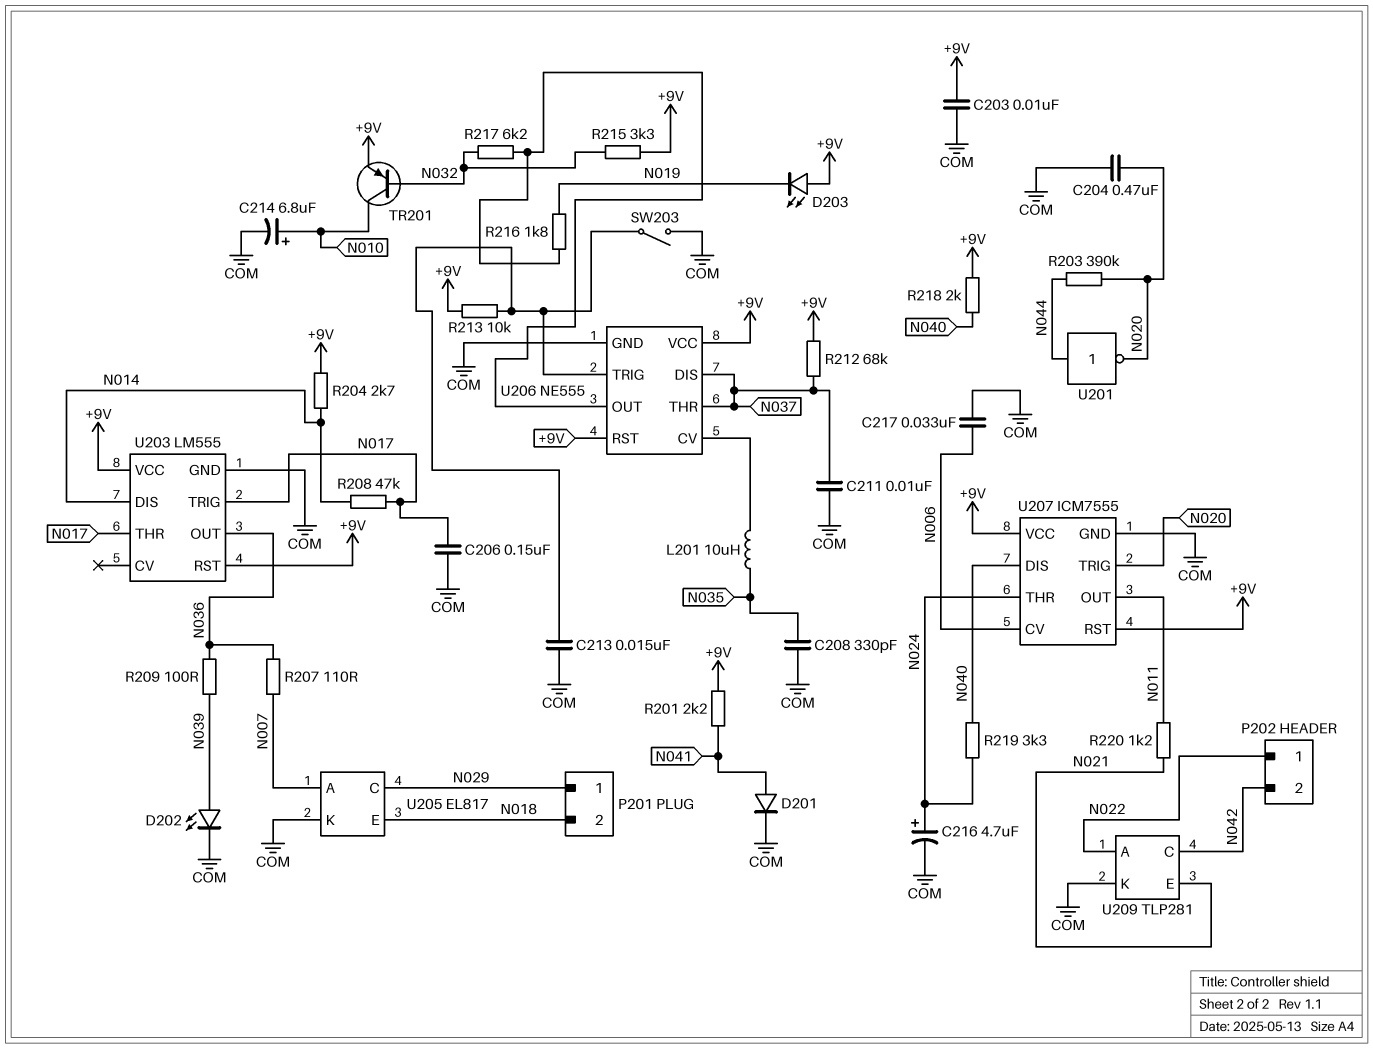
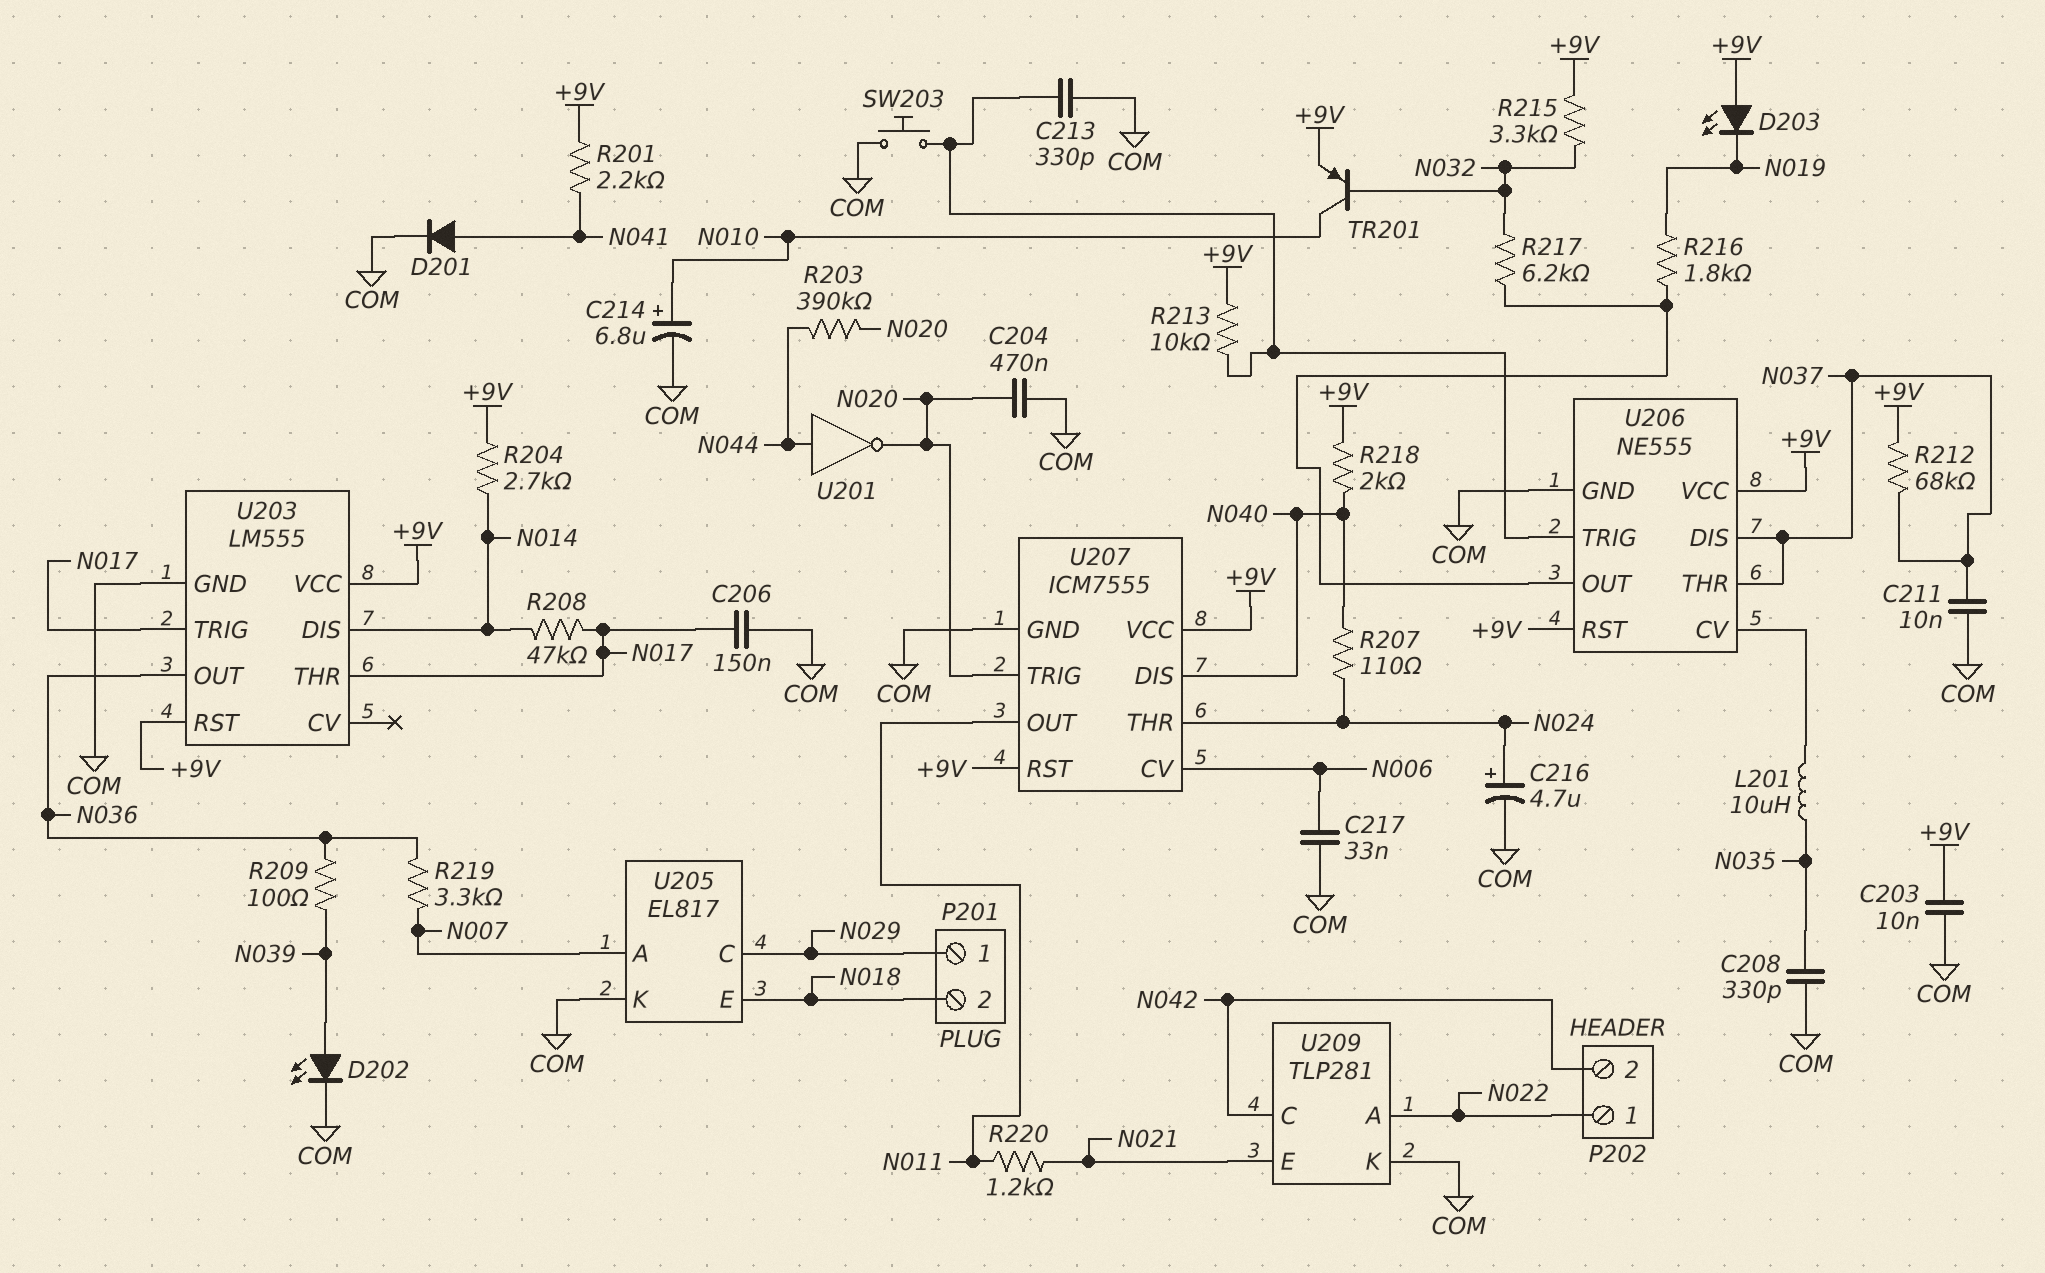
C213: 15nF (COM, U206/TRIG) -> 330pF (COM, U206/TRIG)
R207: 110 (N007, N036) -> 110 (N024, N040)
R219: 3.3k (N024, N040) -> 3.3k (N007, N036)
SW203: switch (COM, U206/TRIG) -> button (COM, U206/TRIG)

